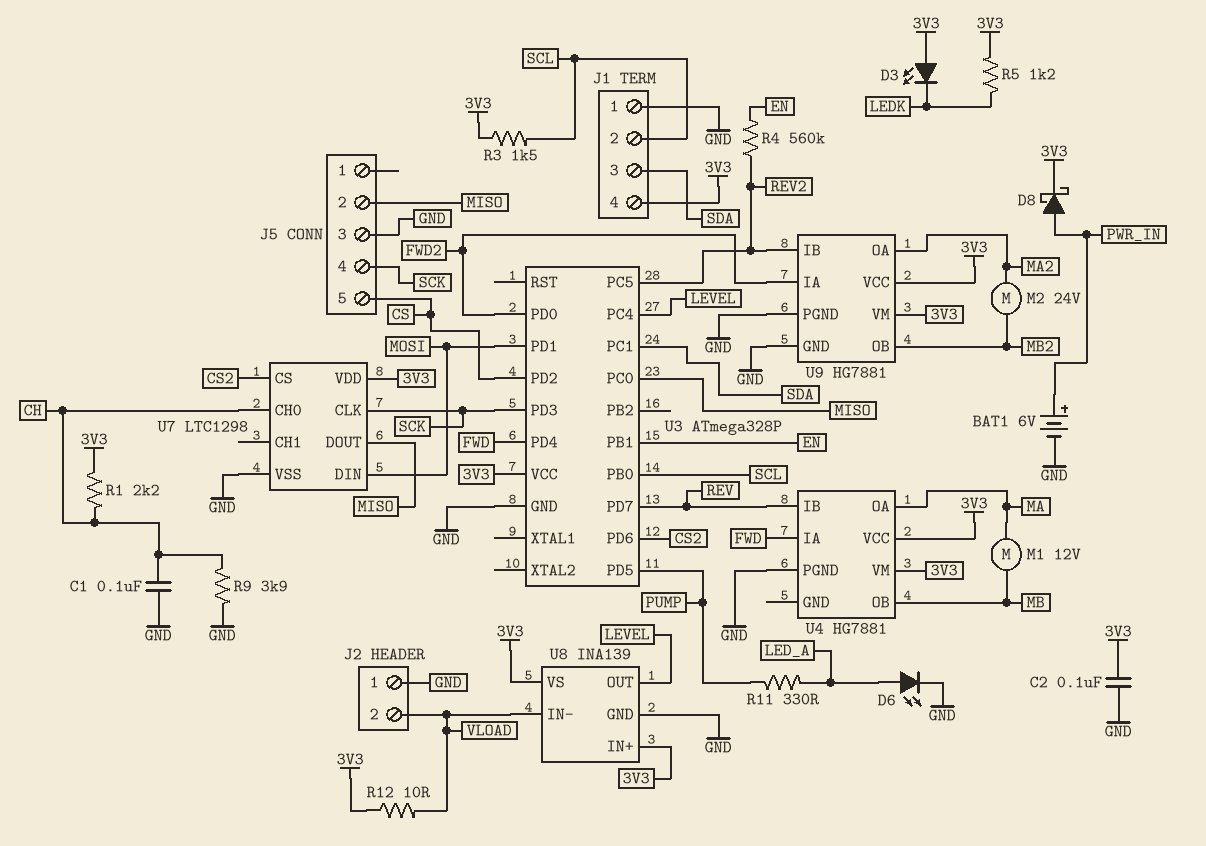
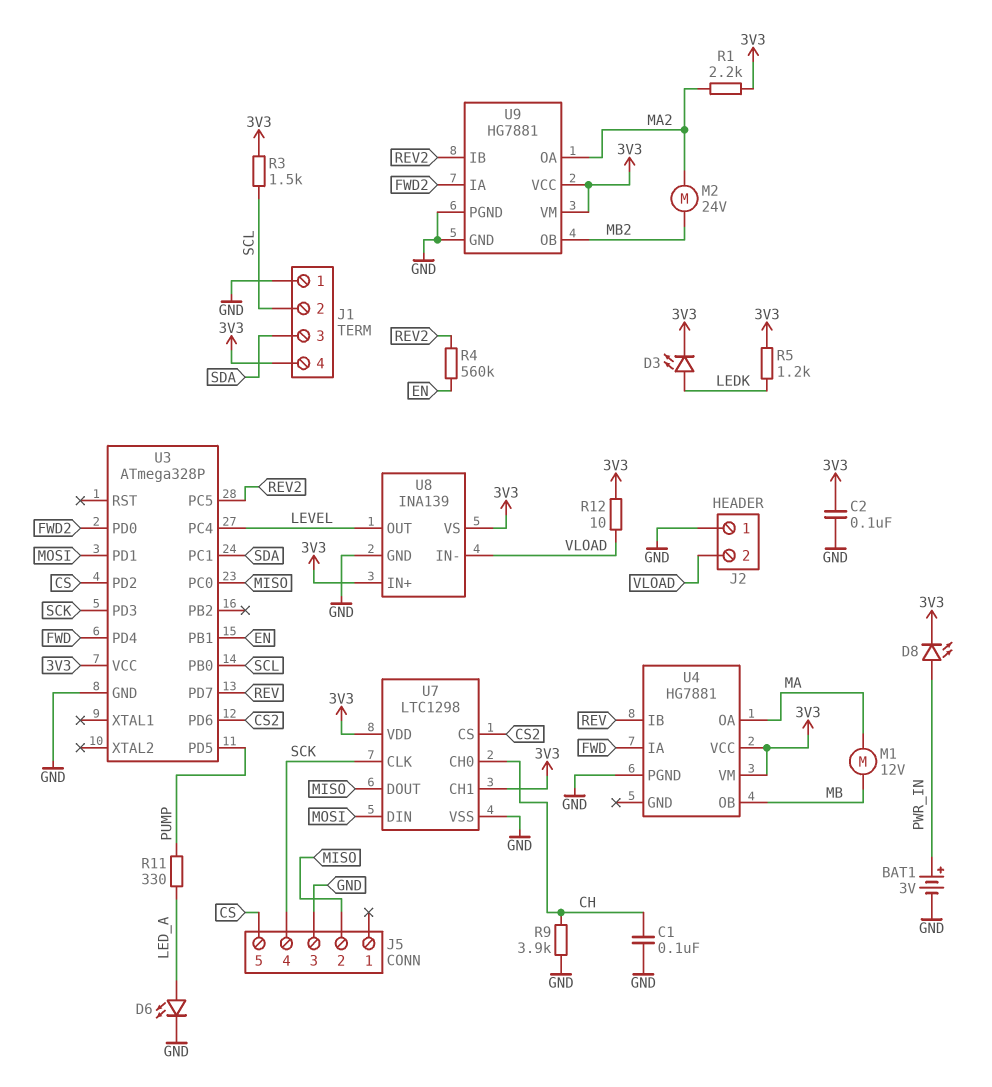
BAT1: 6V (plus PWR_IN, minus GND) -> 3V (plus PWR_IN, minus GND)
D3: LED (A 3V3, K LEDK) -> LED (A LEDK, K 3V3)
D8: schottky (A PWR_IN, K 3V3) -> LED (A PWR_IN, K 3V3)
R1: 2.2k (3V3, CH) -> 2.2k (3V3, MA2)
U7 pin CH1: none -> 3V3

